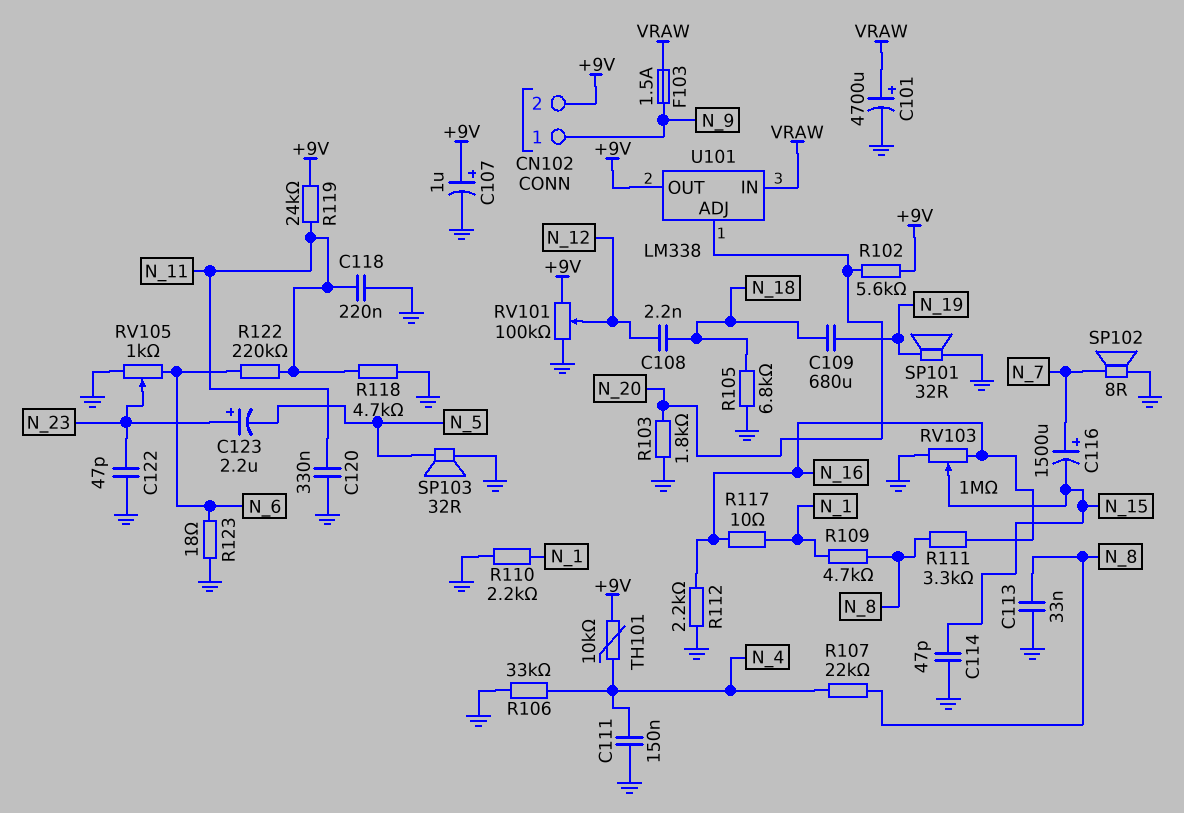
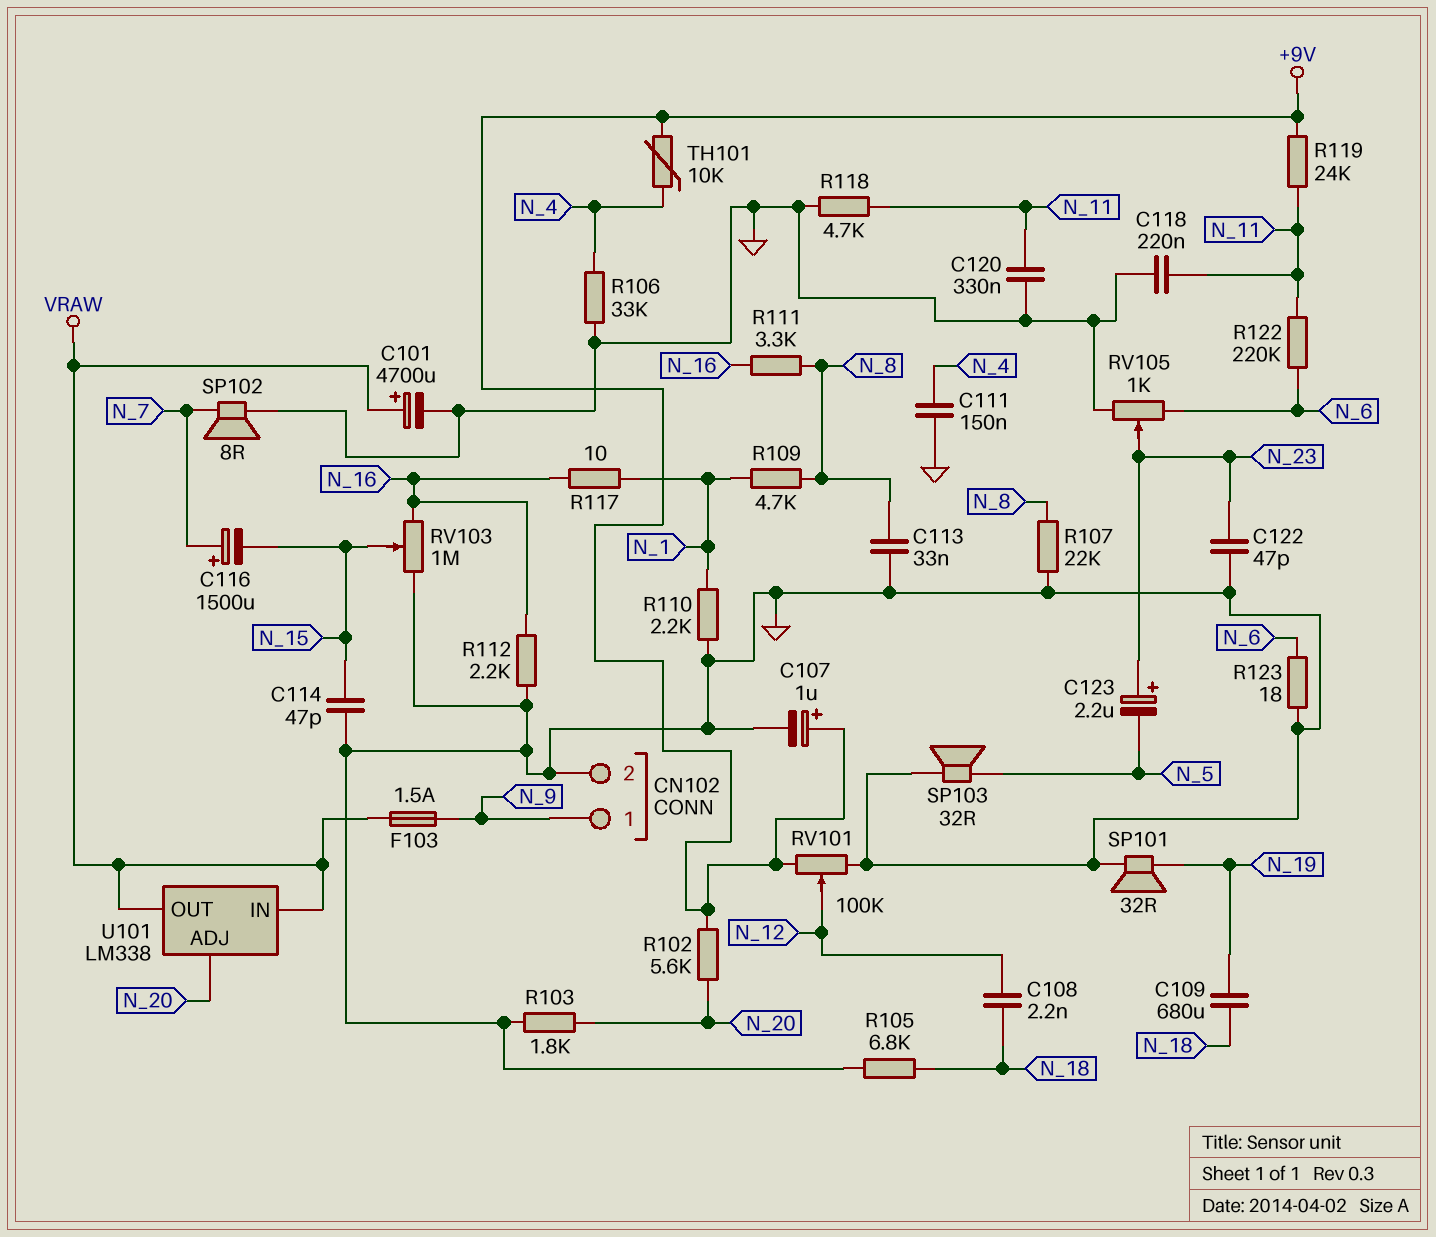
CN102 pin 2: +9V -> GND
R107: 22k (N_4, N_8) -> 22k (GND, N_8)
U101 pin OUT: +9V -> VRAW

